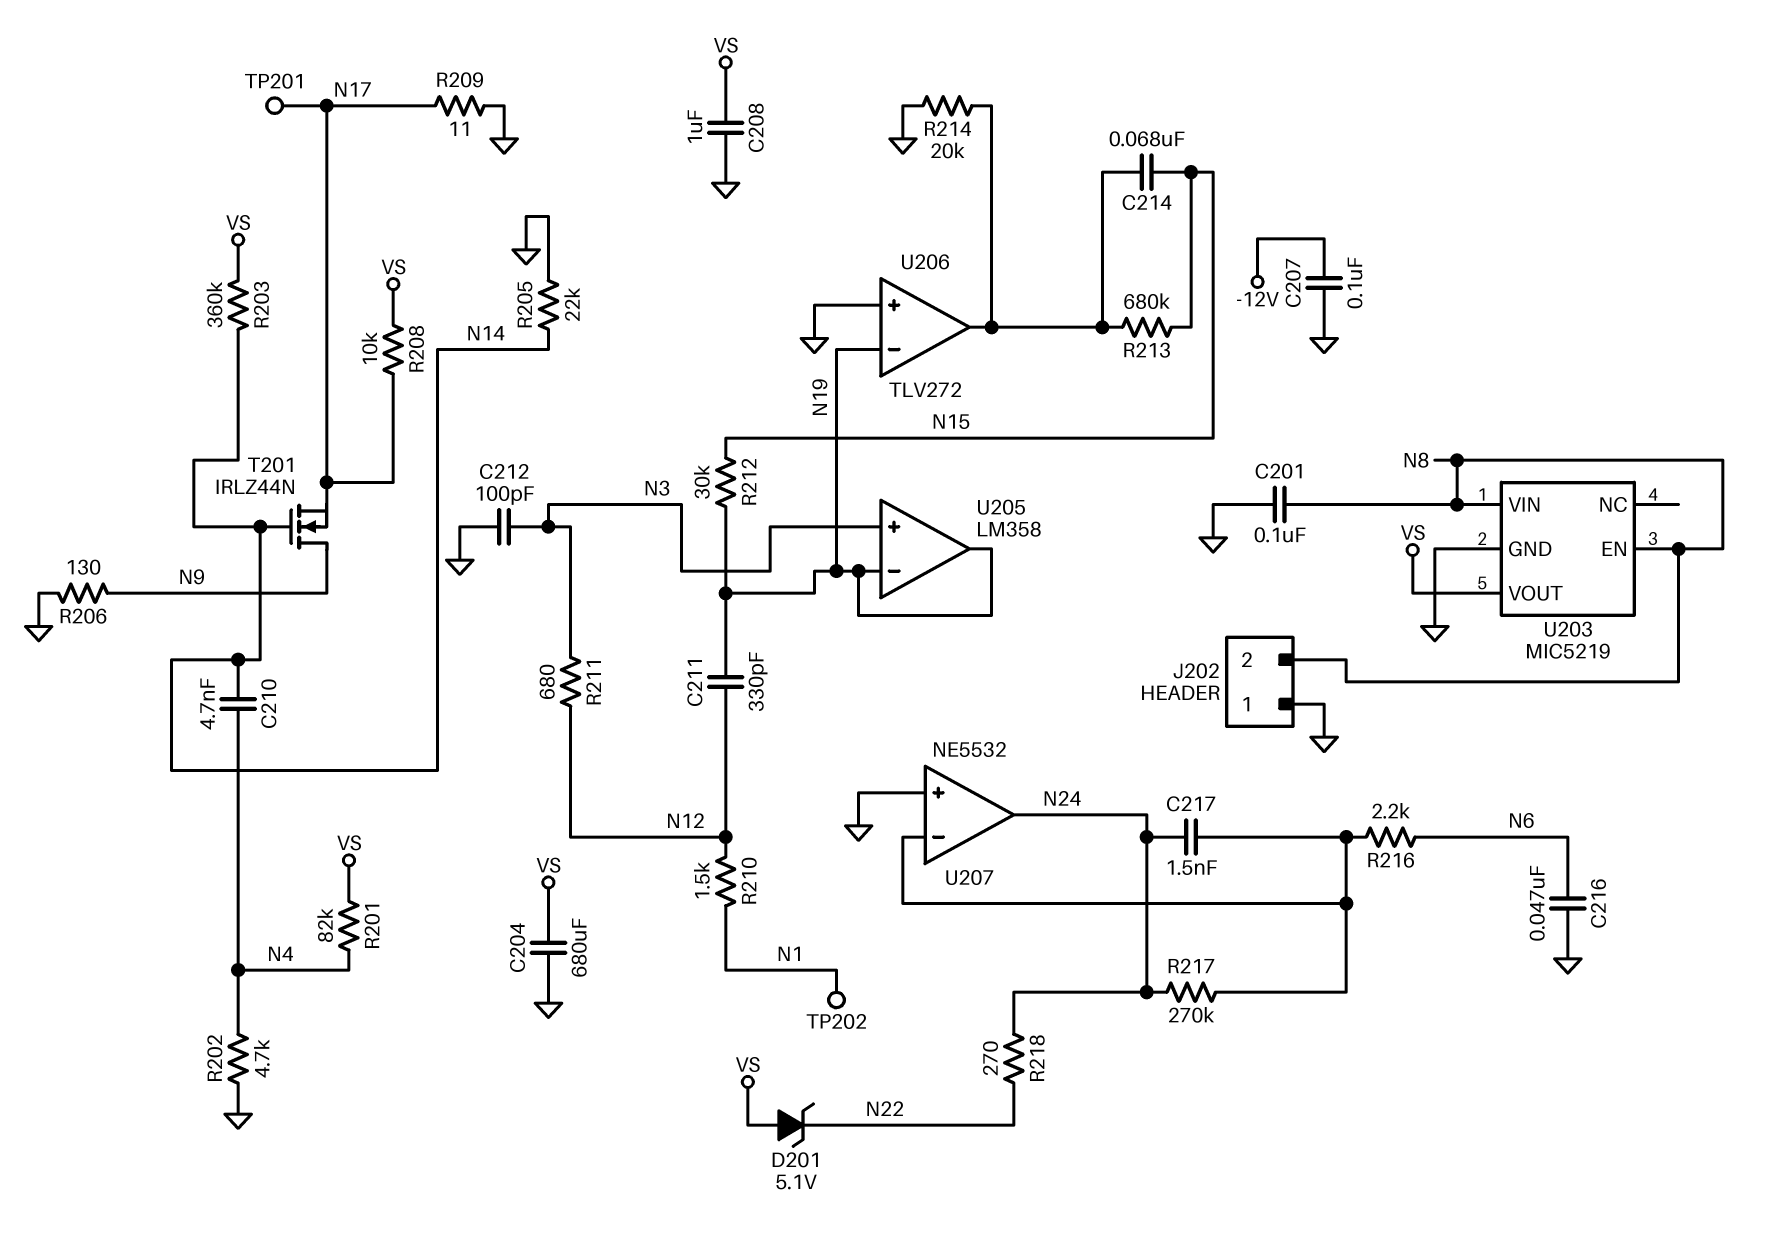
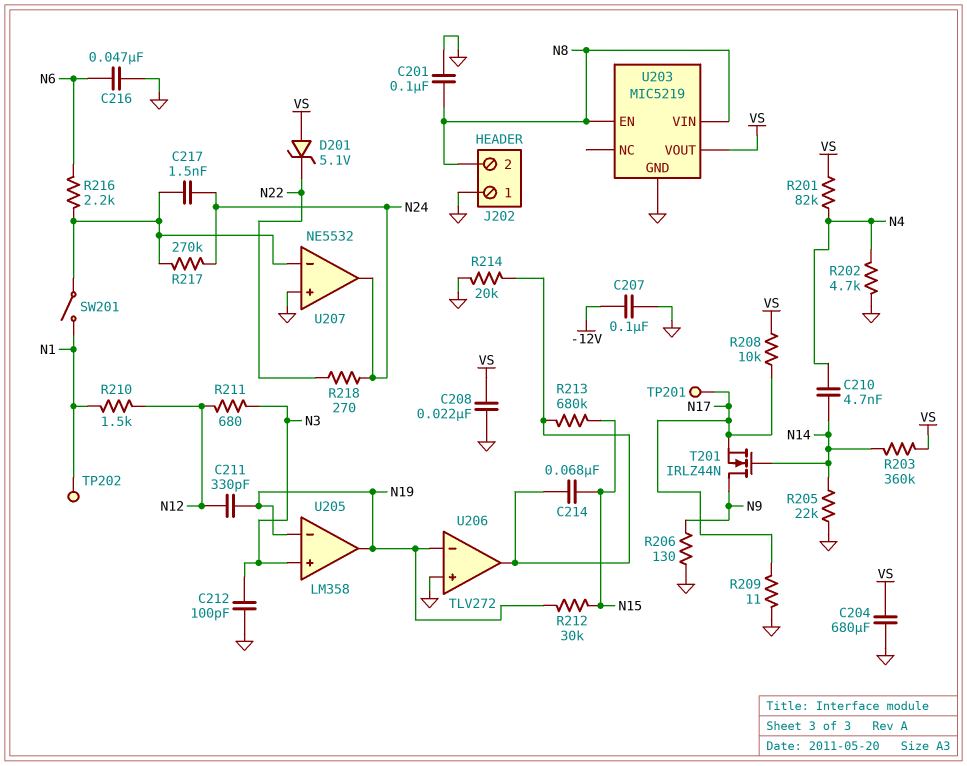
C208: 1uF (GND, VS) -> 22nF (GND, VS)
SW201: none -> switch (N1, U207/in-)

